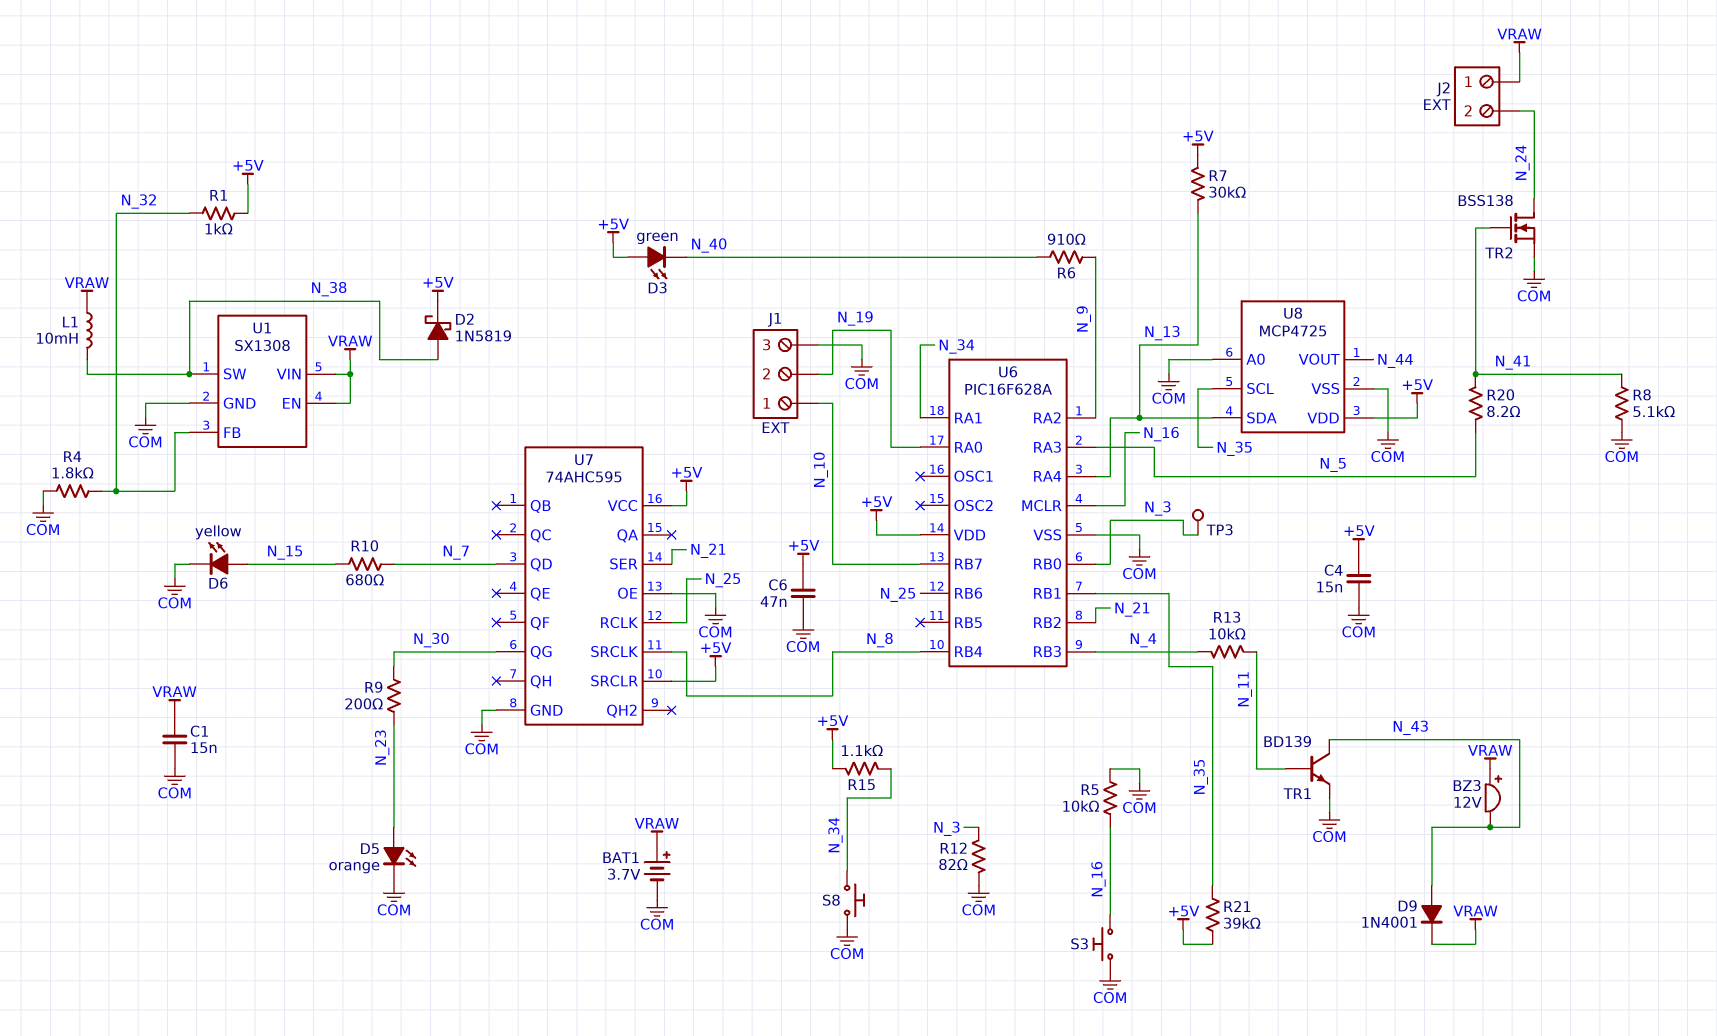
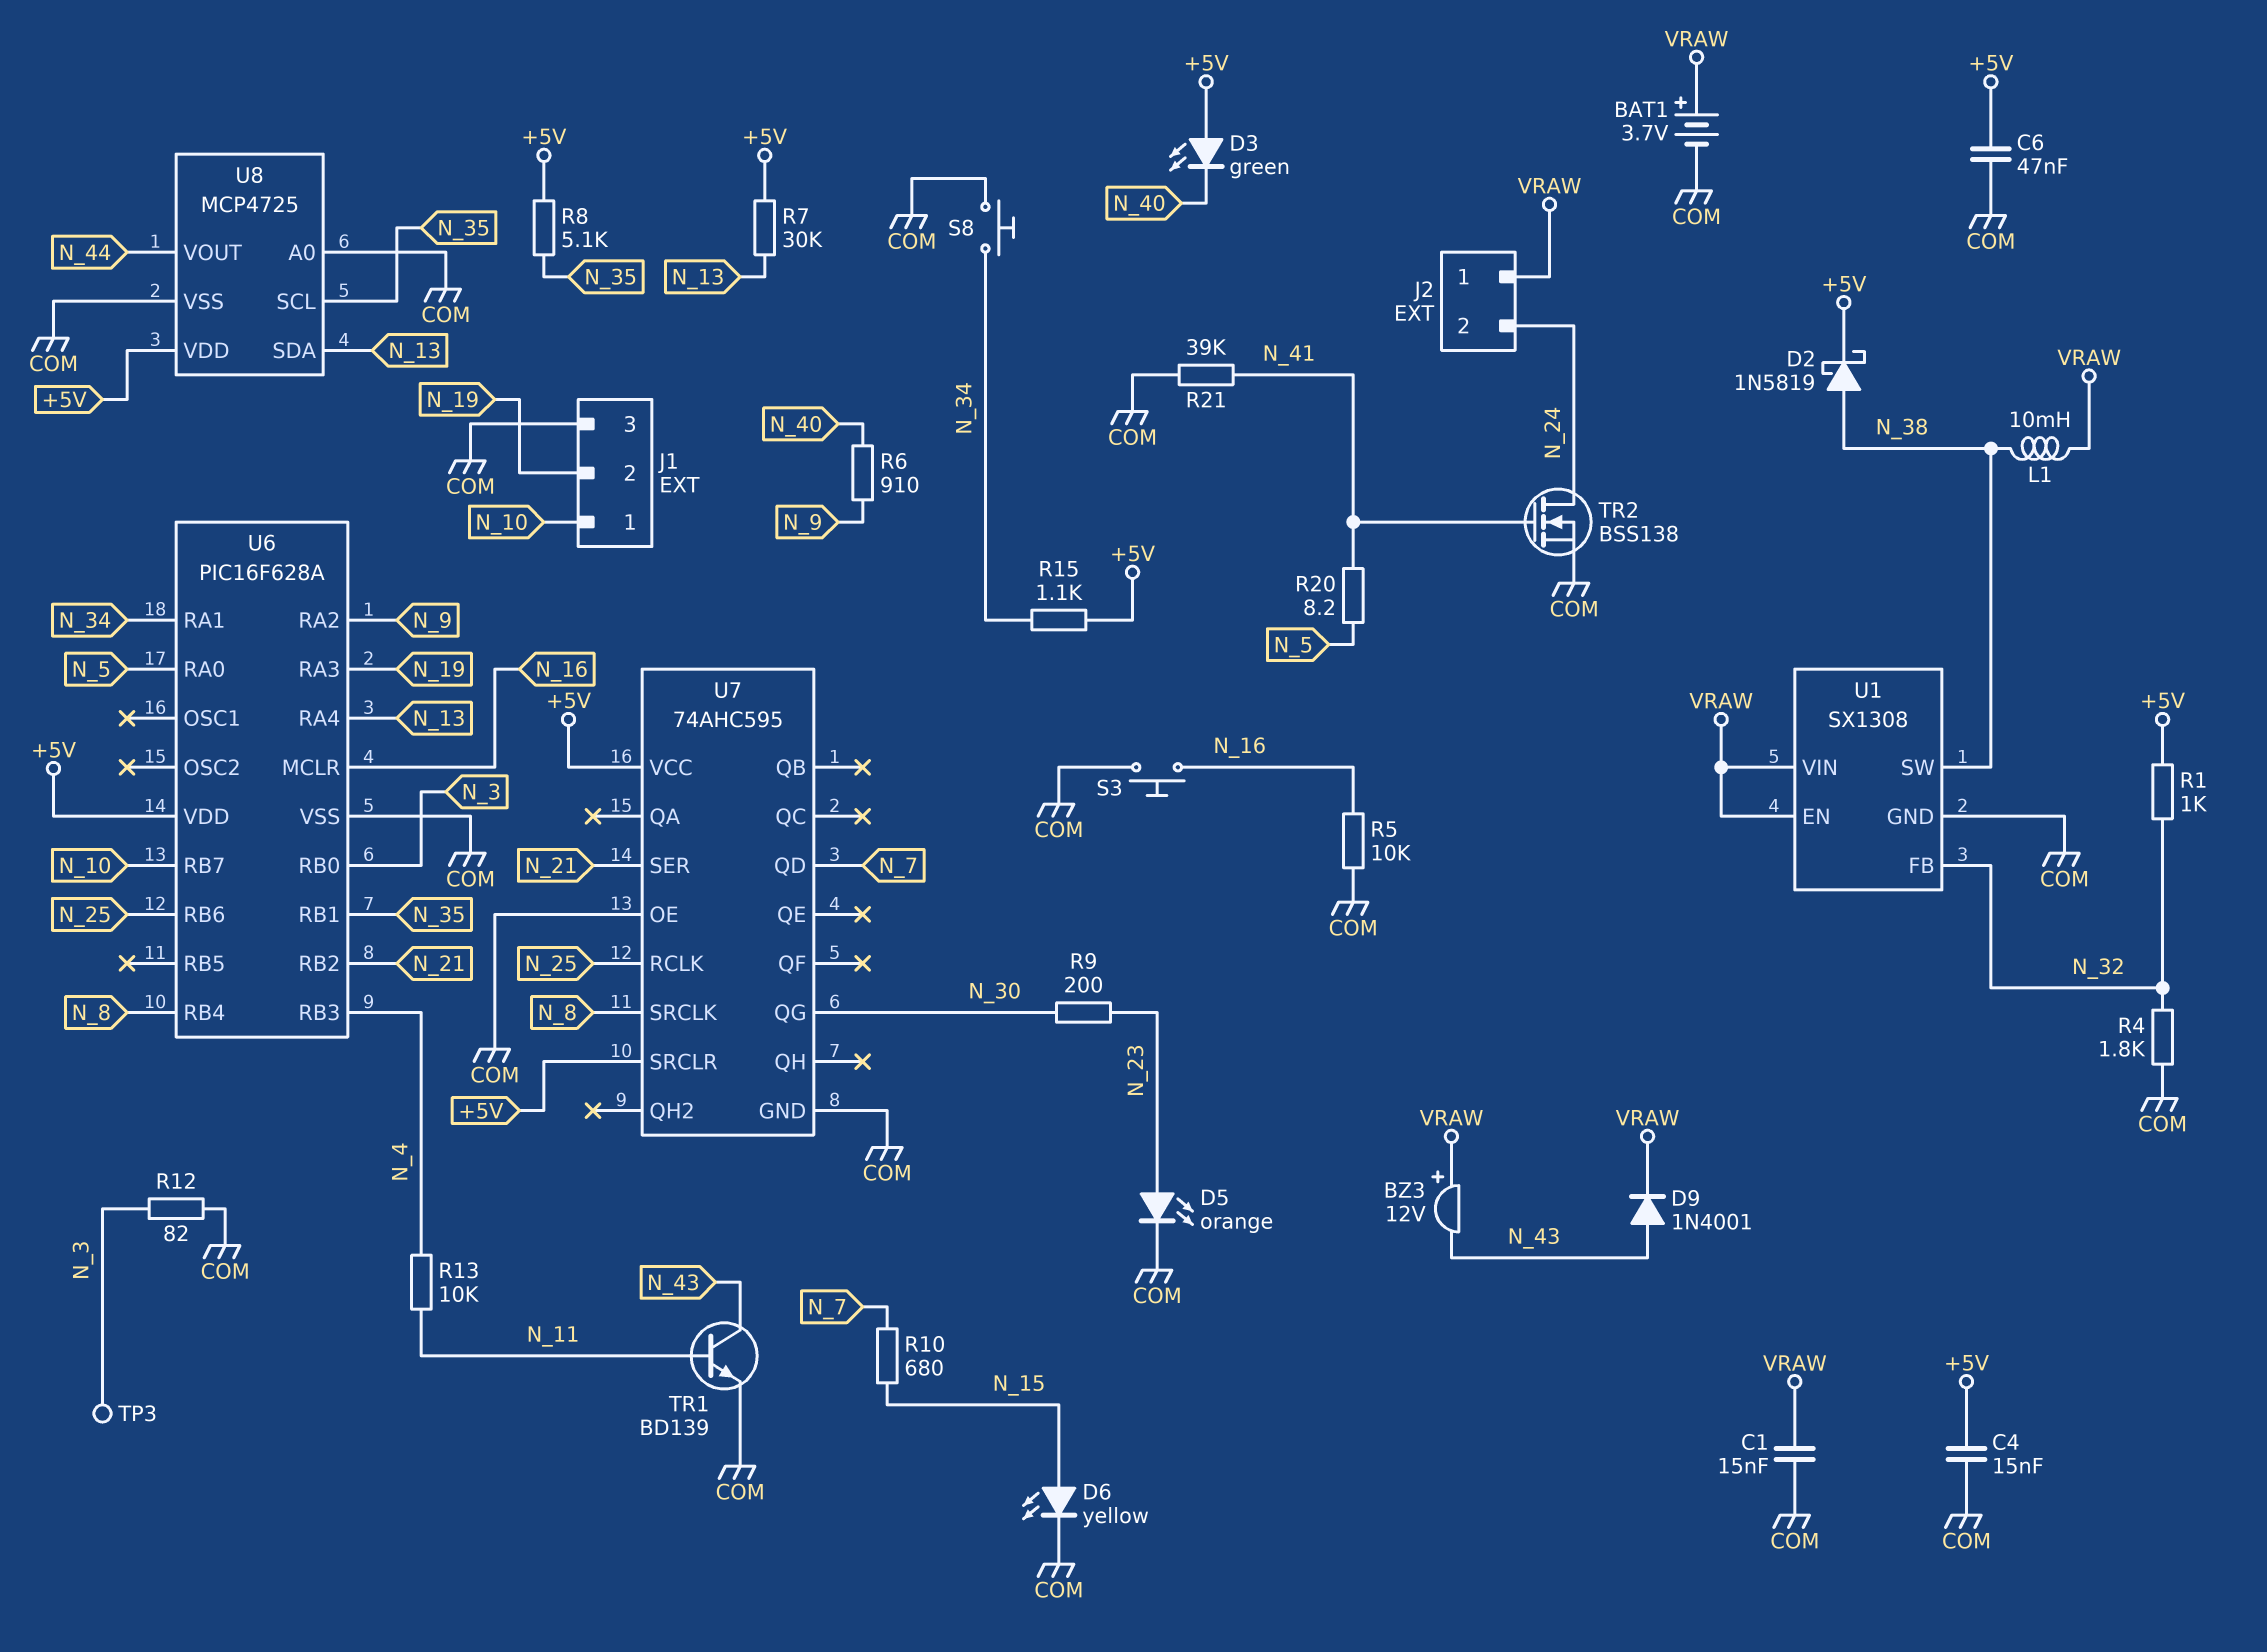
R8: 5.1k (COM, N_41) -> 5.1k (+5V, N_35)
R21: 39k (+5V, N_35) -> 39k (COM, N_41)
U6 pin RA0: N_19 -> N_5
U6 pin RA3: N_5 -> N_19

